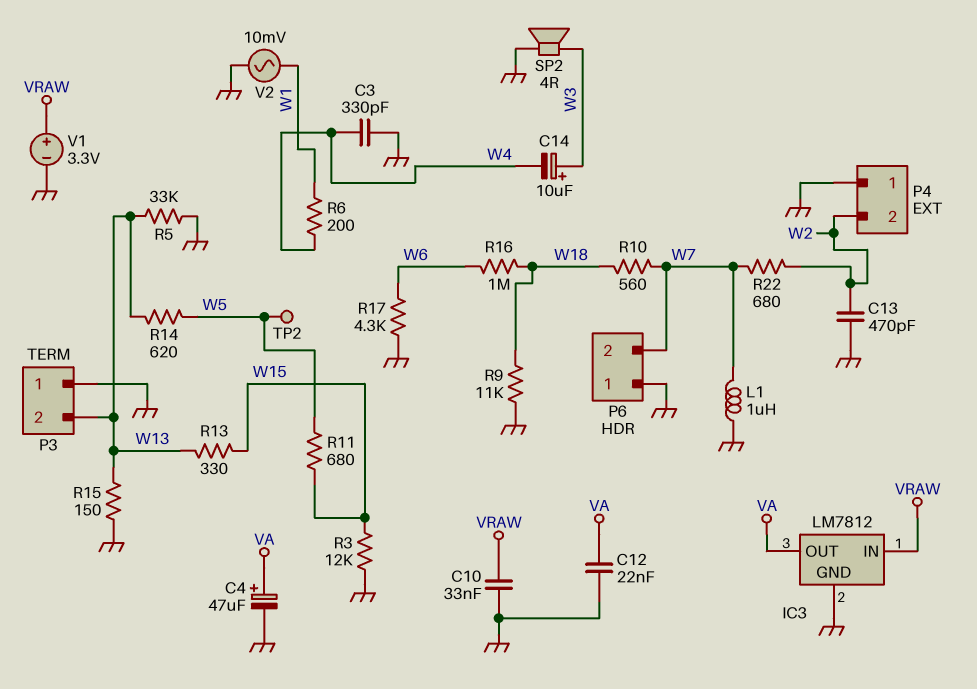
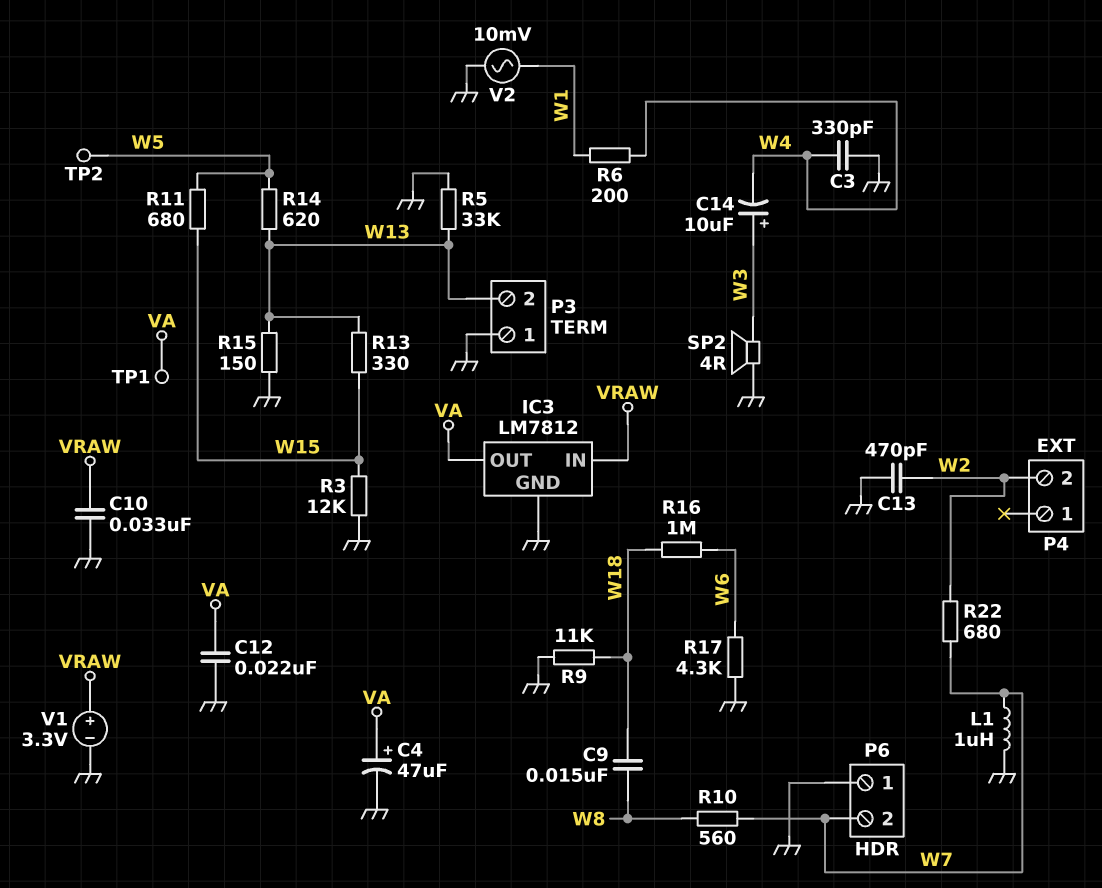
C9: none -> 15nF (W8, W18)
P4 pin 1: GND -> none
R10: 560 (W7, W18) -> 560 (W7, W8)
TP1: none -> test point (VA)

